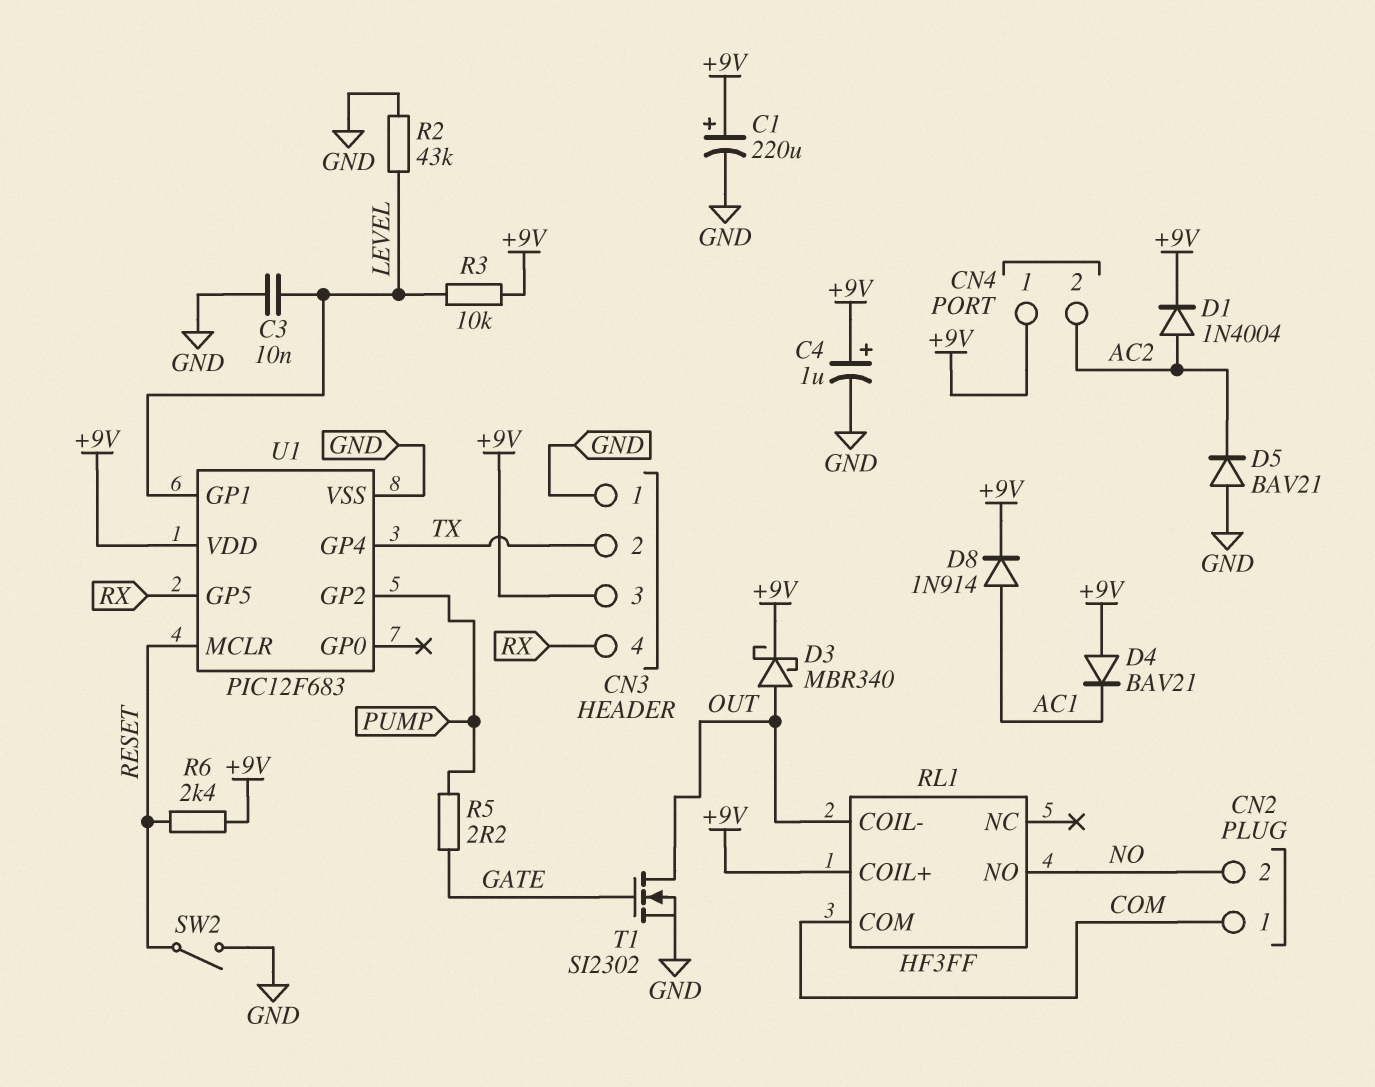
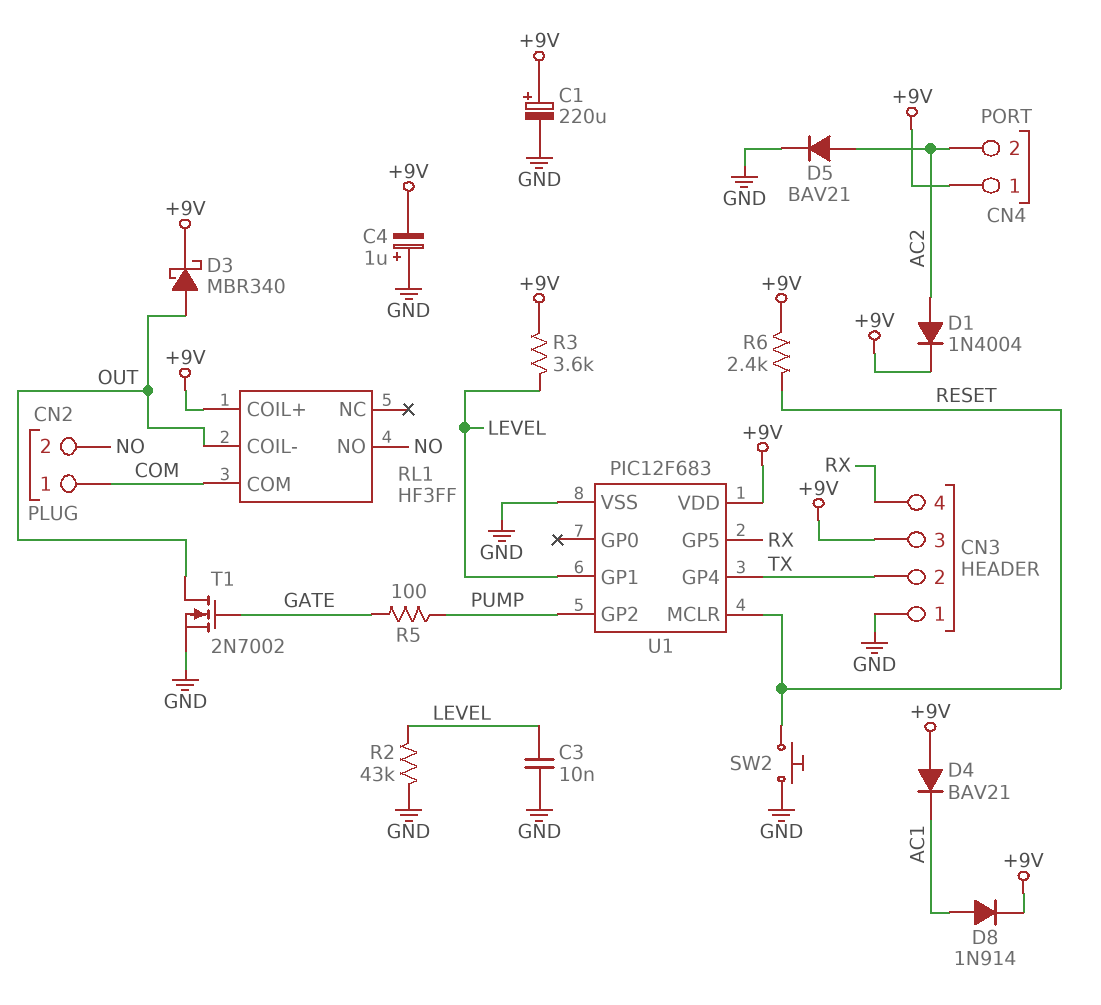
C4: 1uF (plus +9V, minus GND) -> 1uF (plus GND, minus +9V)
D5: diode BAV21 (A GND, K AC2) -> diode BAV21 (A AC2, K GND)
R3: 10k (+9V, LEVEL) -> 3.6k (+9V, LEVEL)
R5: 2.2 (GATE, PUMP) -> 100 (GATE, PUMP)
SW2: switch (GND, RESET) -> button (GND, RESET)
T1: NMOS SI2302 (G GATE, D OUT, S GND) -> NMOS 2N7002 (G GATE, D OUT, S GND)

